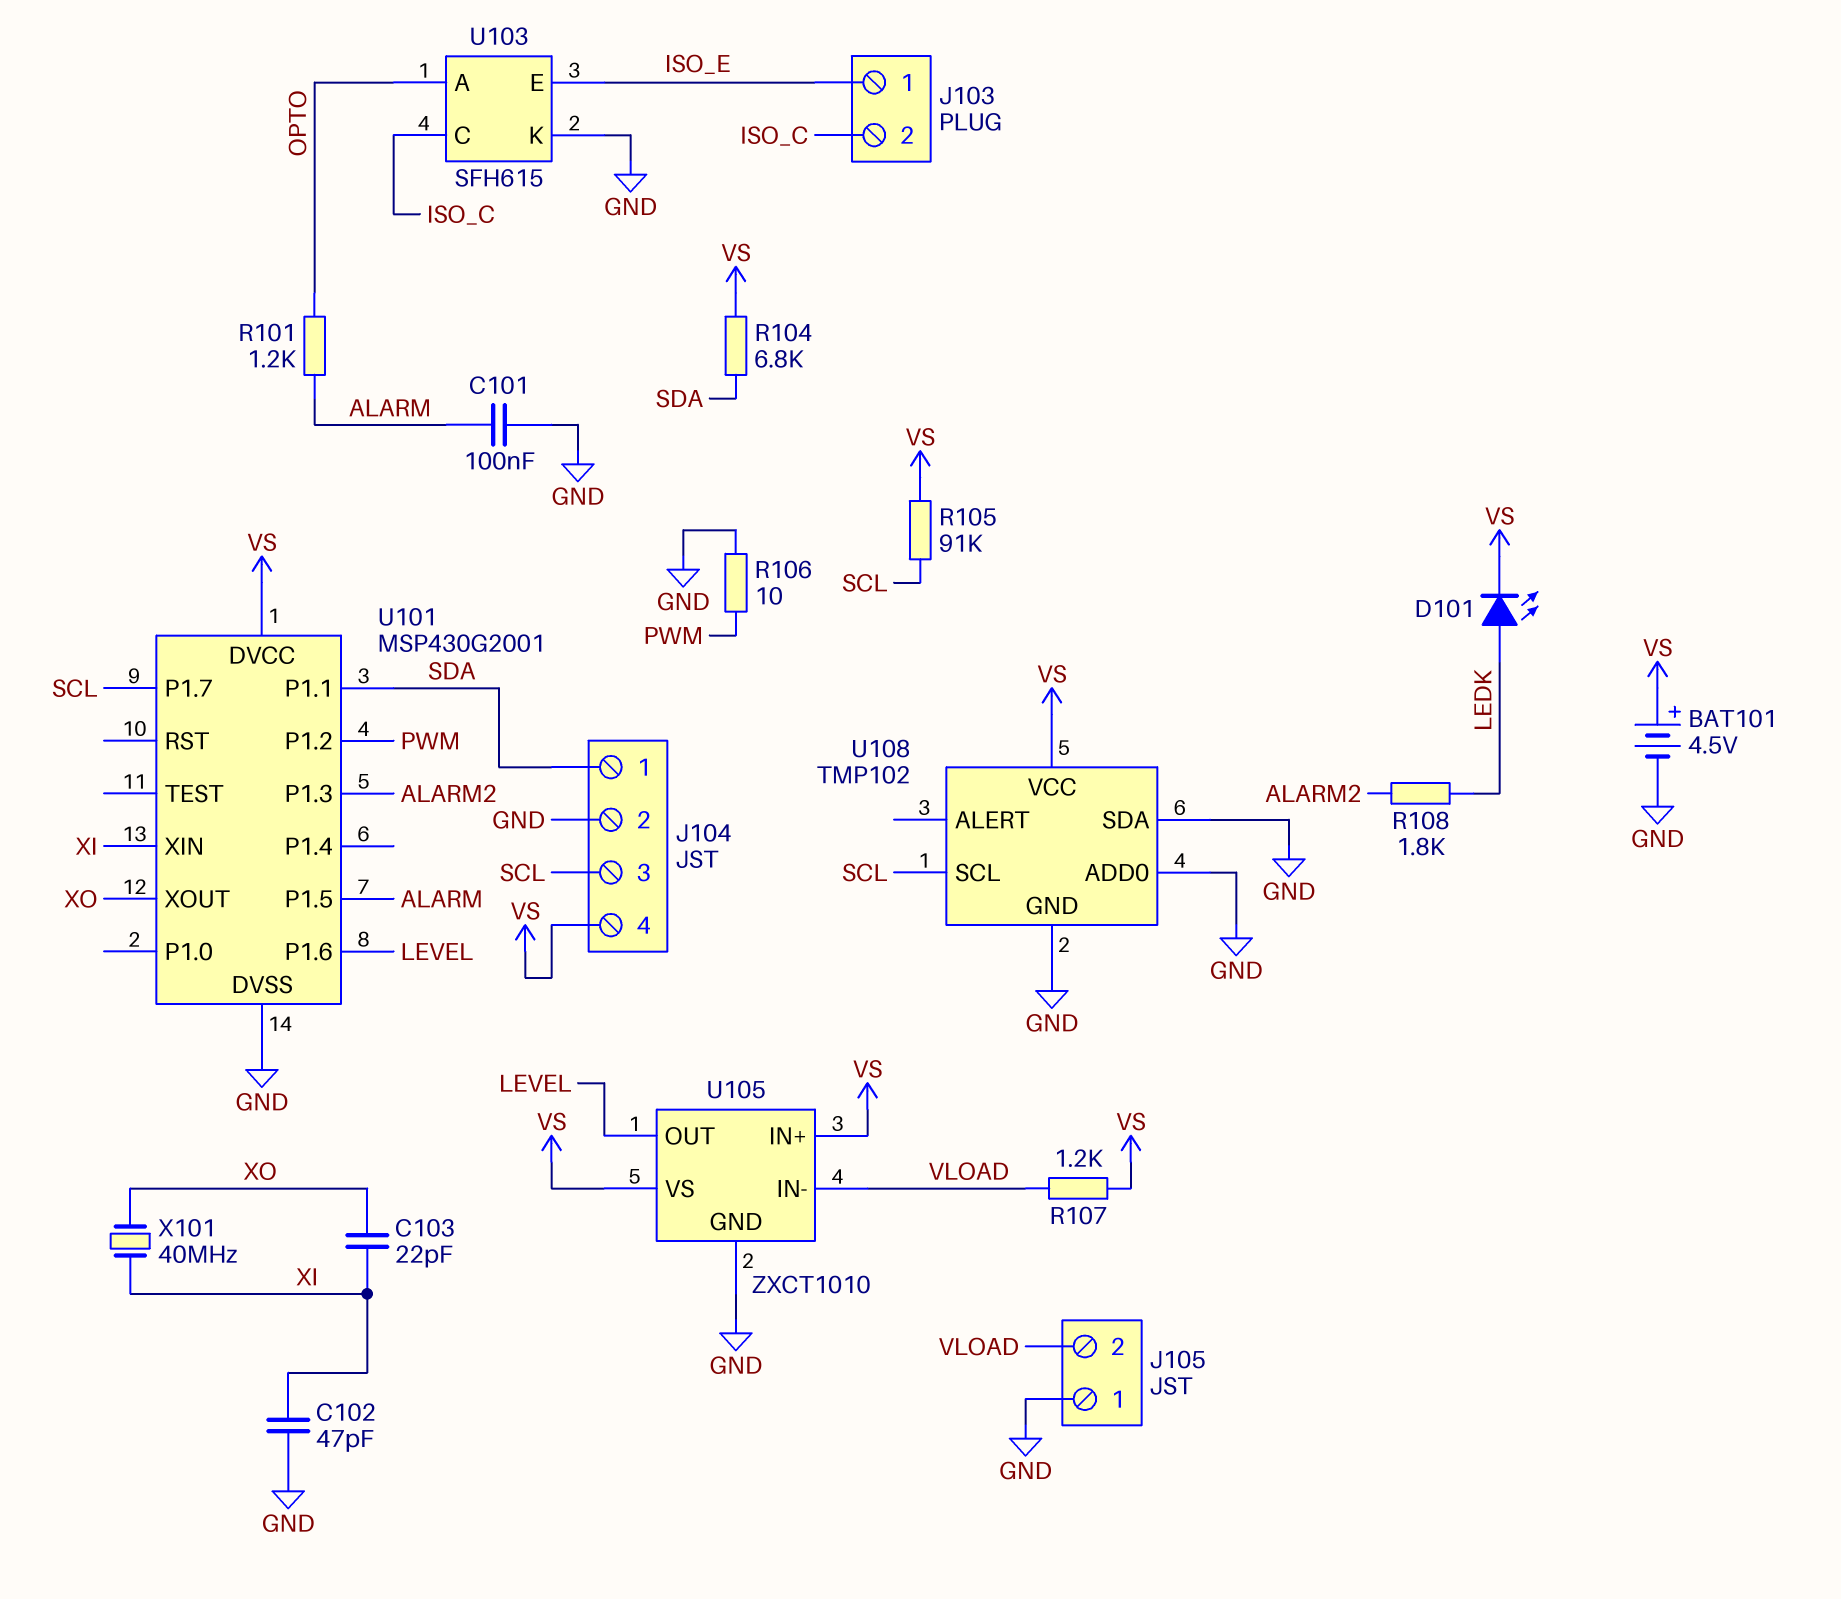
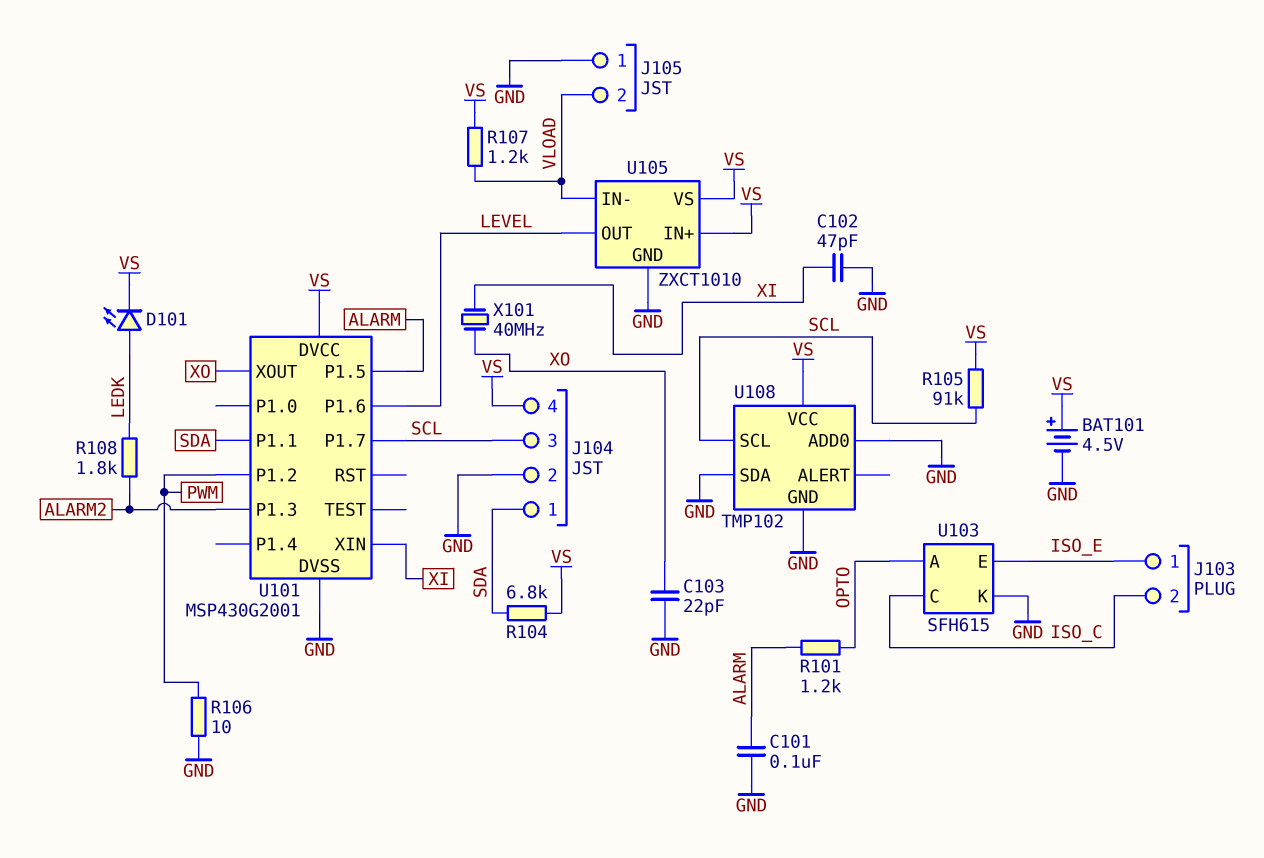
C103: 22pF (XI, XO) -> 22pF (GND, XO)

